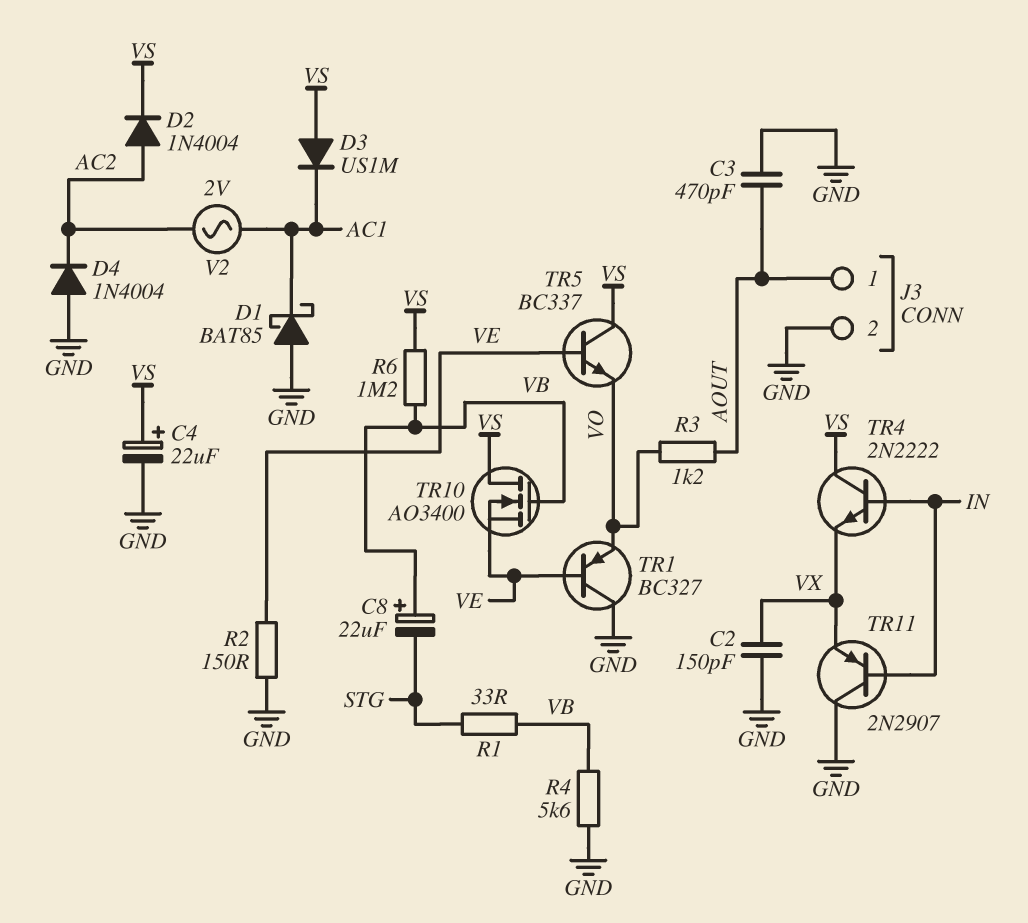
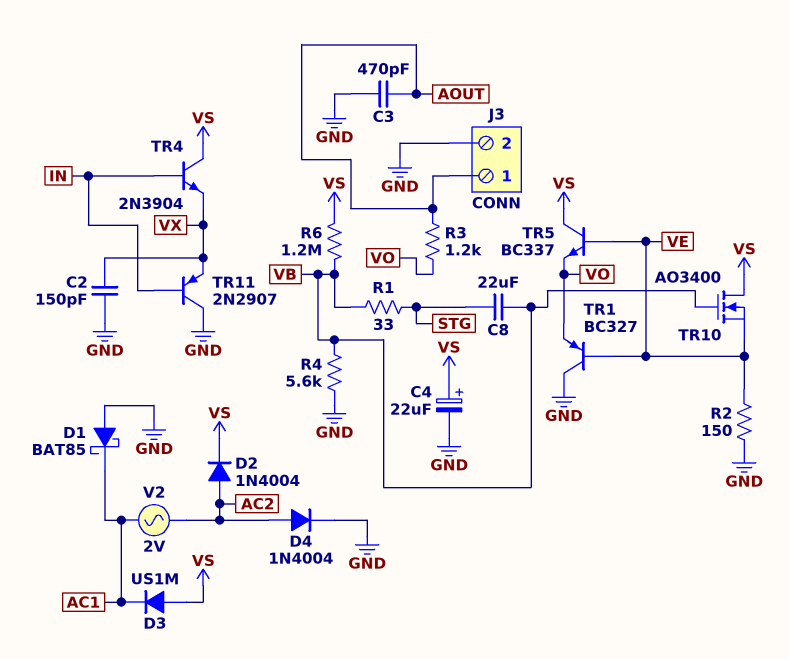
C8: 22uF (plus VB, minus STG) -> 22uF (STG, VB)
D4: diode 1N4004 (A GND, K AC2) -> diode 1N4004 (A AC2, K GND)
TR4: NPN 2N2222 (B IN, C VS, E VX) -> NPN 2N3904 (B IN, C VS, E VX)

